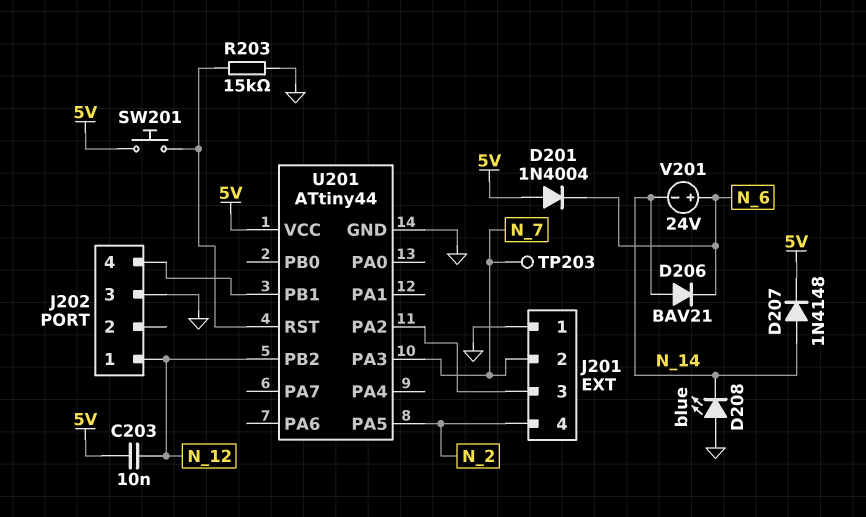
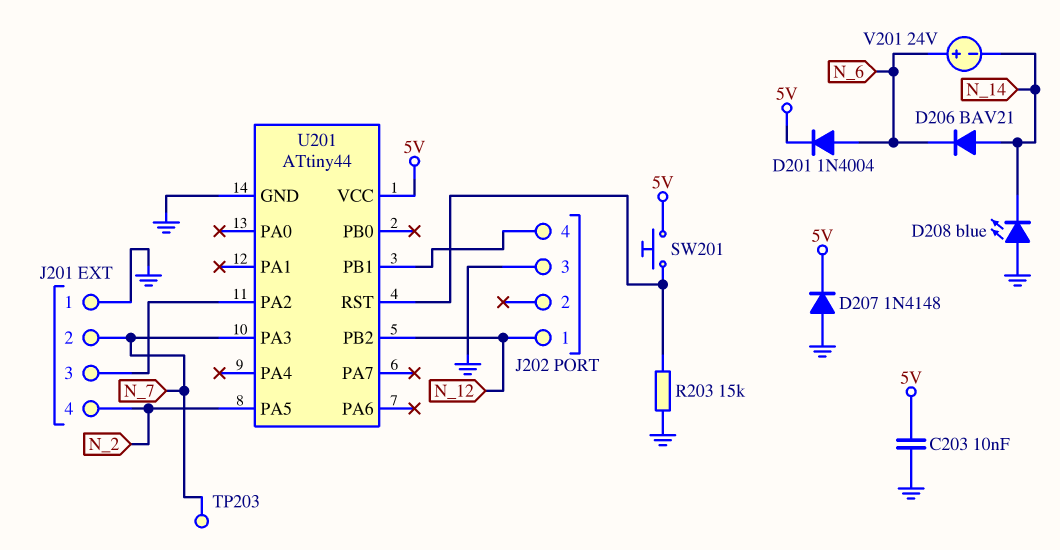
C203: 10nF (5V, N_12) -> 10nF (5V, GND)
D201: diode 1N4004 (A 5V, K N_6) -> diode 1N4004 (A N_6, K 5V)
D207: diode 1N4148 (A N_14, K 5V) -> diode 1N4148 (A GND, K 5V)

